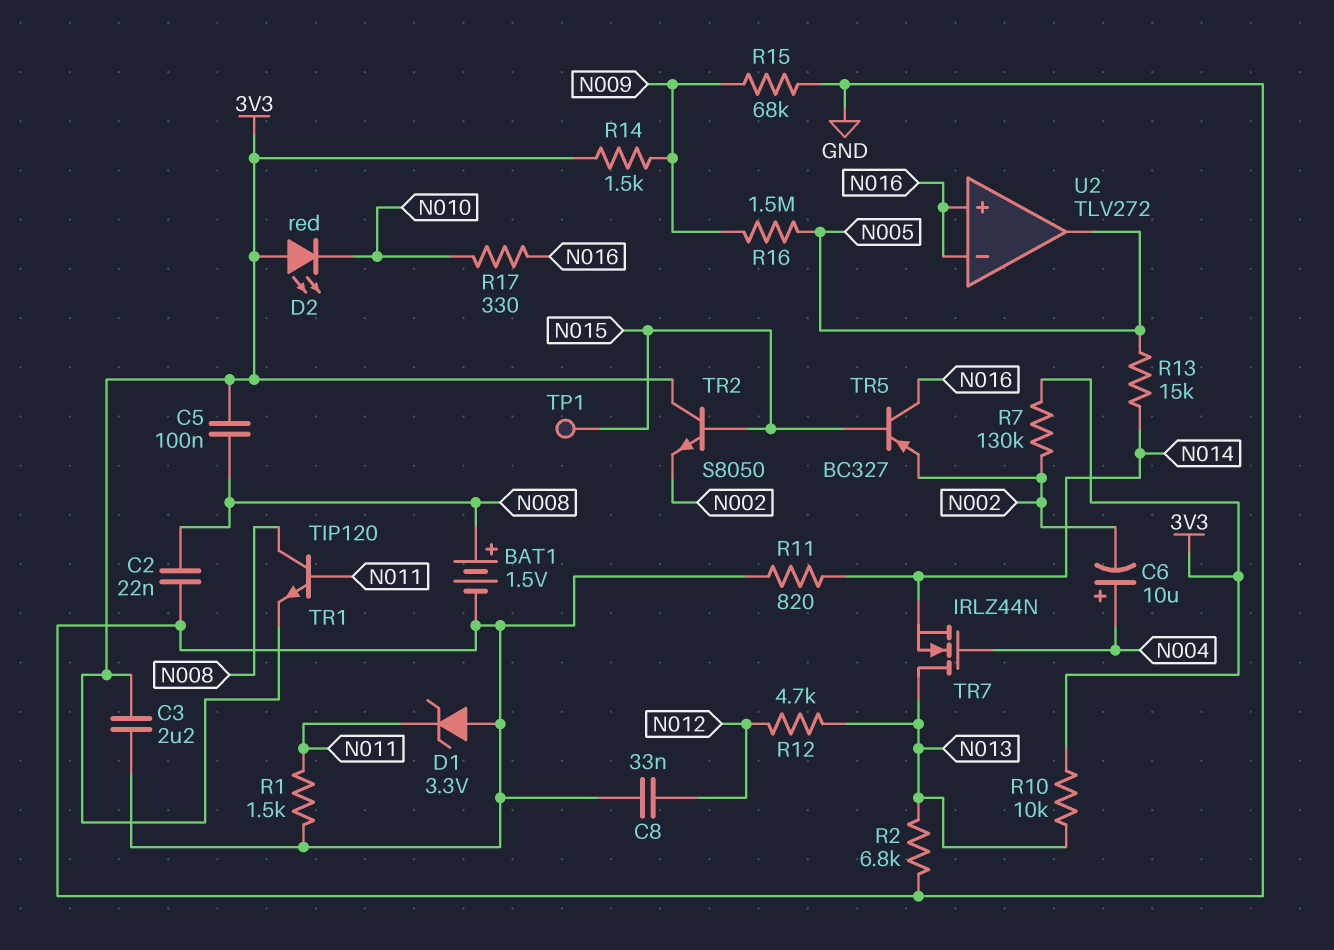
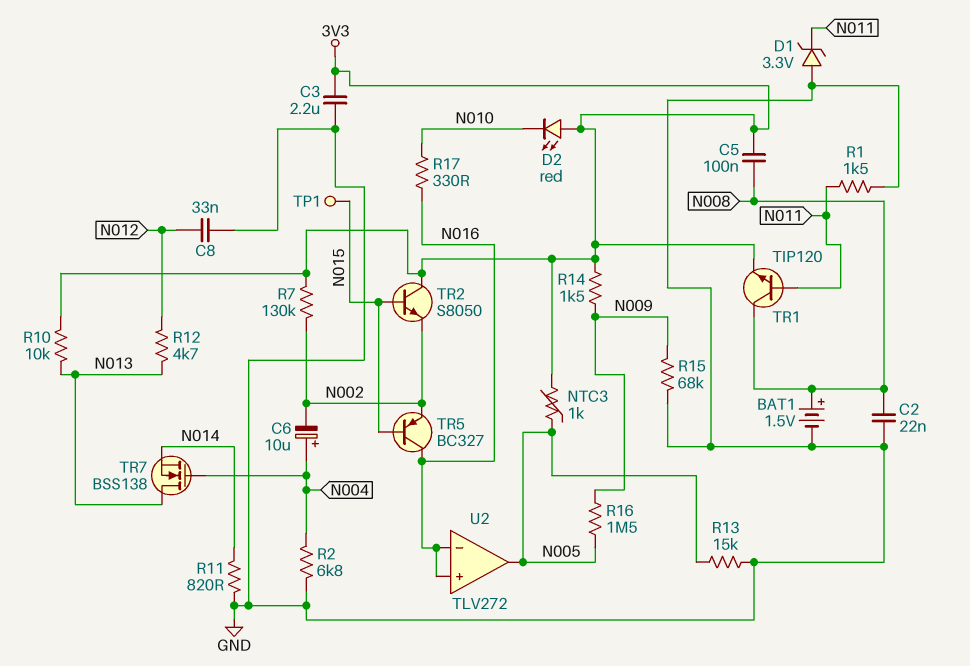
NTC3: none -> 1k (3V3, N005)
R2: 6.8k (GND, N013) -> 6.8k (GND, N004)
R13: 15k (N005, N014) -> 15k (GND, N005)
TR7: NMOS IRLZ44N (G N004, D N013, S N014) -> NMOS BSS138 (G N004, D N013, S N014)

